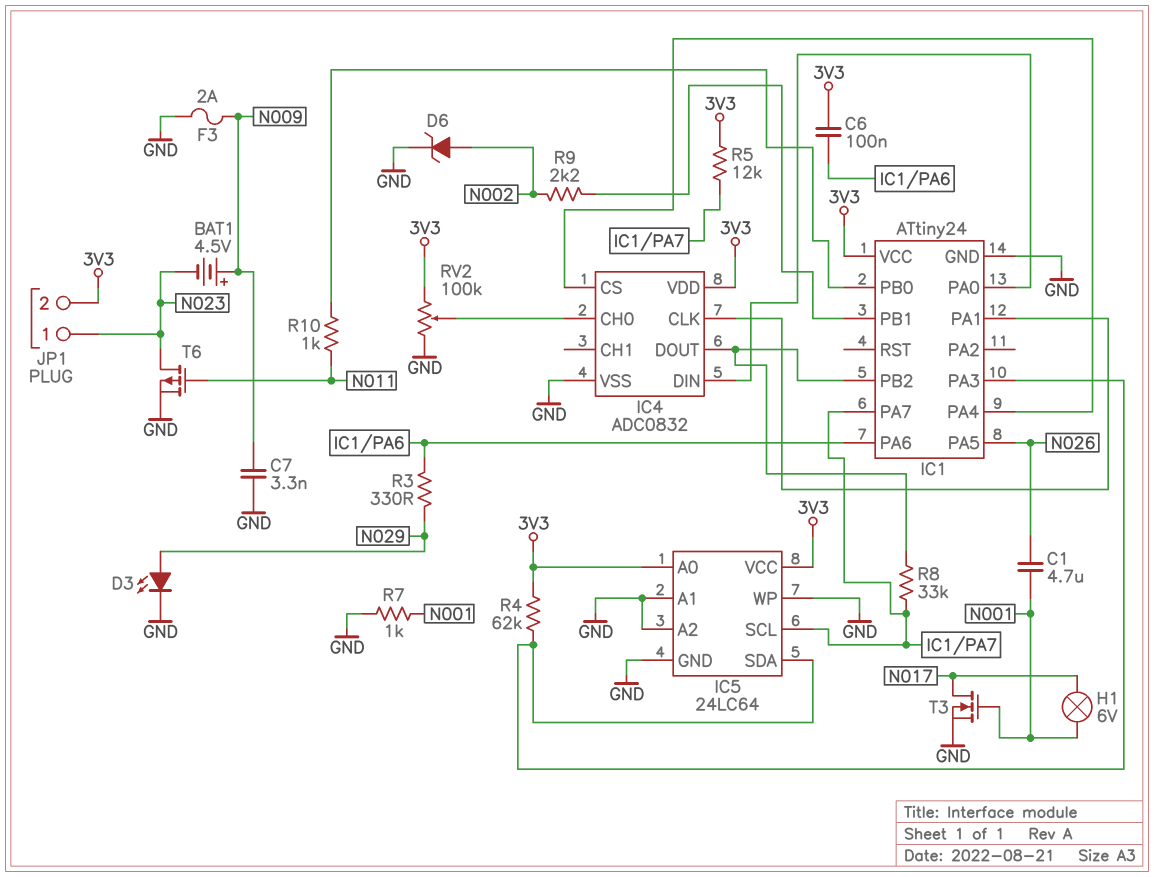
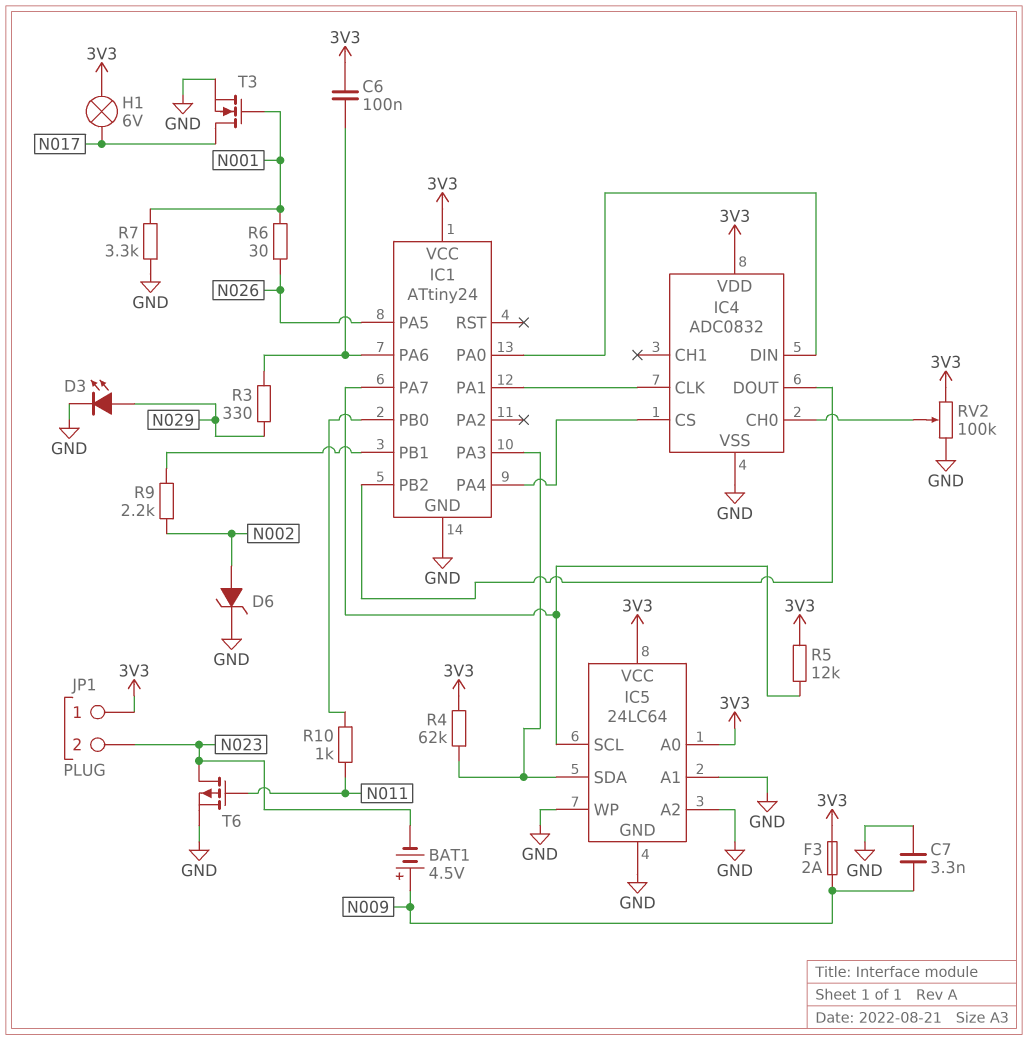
C1: 4.7uF (N001, N026) -> none
F3: 2A (GND, N009) -> 2A (3V3, N009)
H1: lamp 6V (N001, N017) -> lamp 6V (3V3, N017)
JP1 pin 1: N023 -> 3V3
JP1 pin 2: 3V3 -> N023
R6: none -> 30 (N001, N026)
R7: 1k (GND, N001) -> 3.3k (GND, N001)
R8: 33k (IC1/PA7, IC1/PB2) -> none

